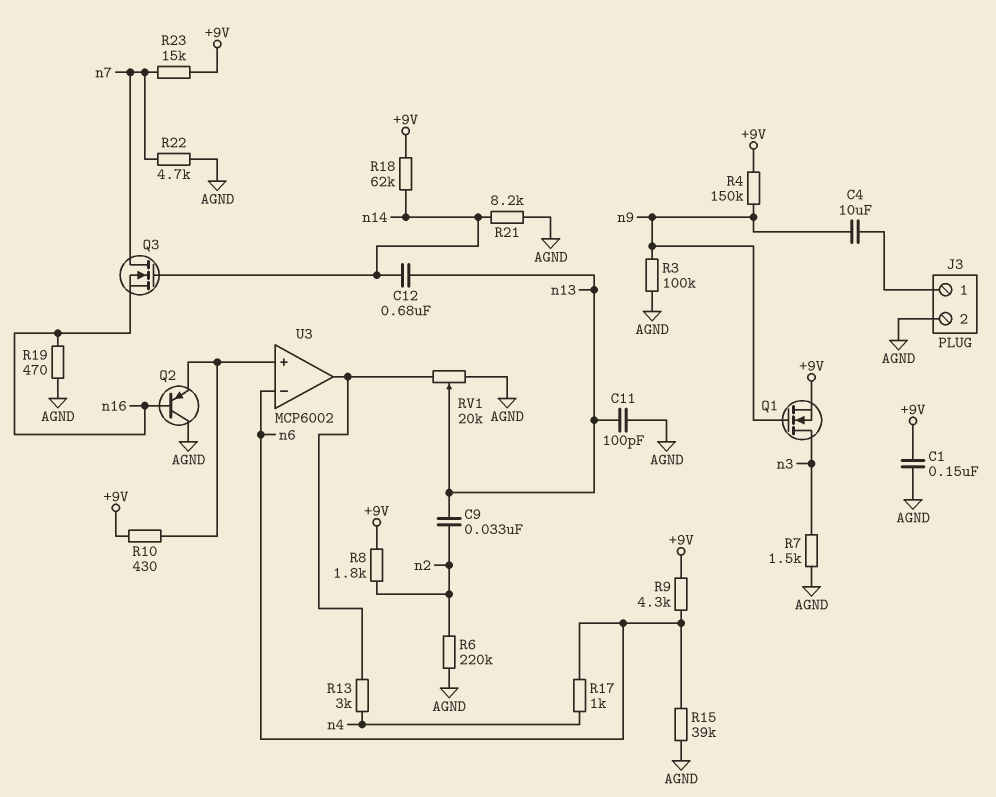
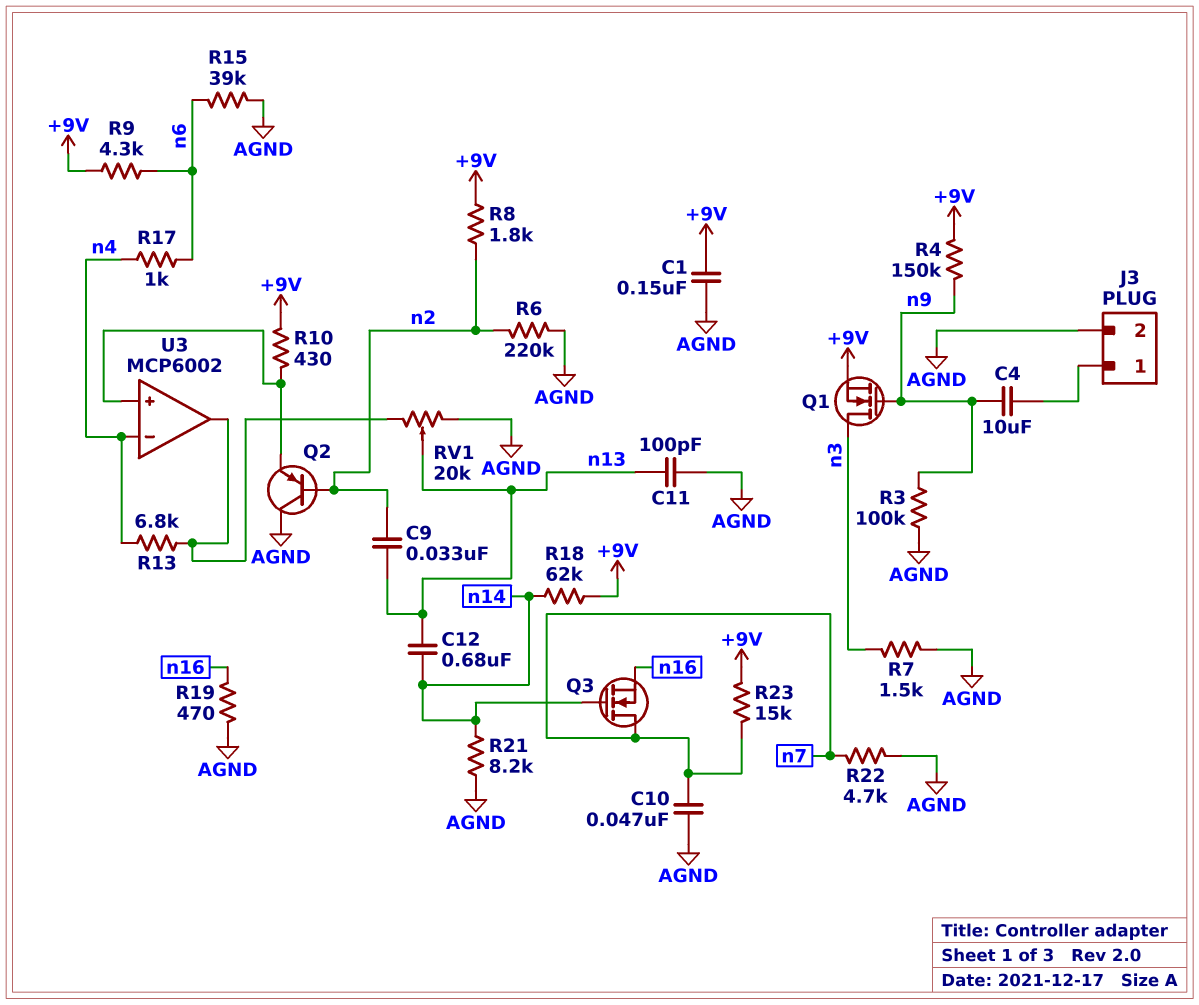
C10: none -> 47nF (AGND, n7)
Q2: PNP (B n16, C AGND, E U3/in+) -> PNP (B n2, C AGND, E U3/in+)
R13: 3k (U3/out, n4) -> 6.8k (U3/out, n4)
U3 pin in-: n6 -> n4

